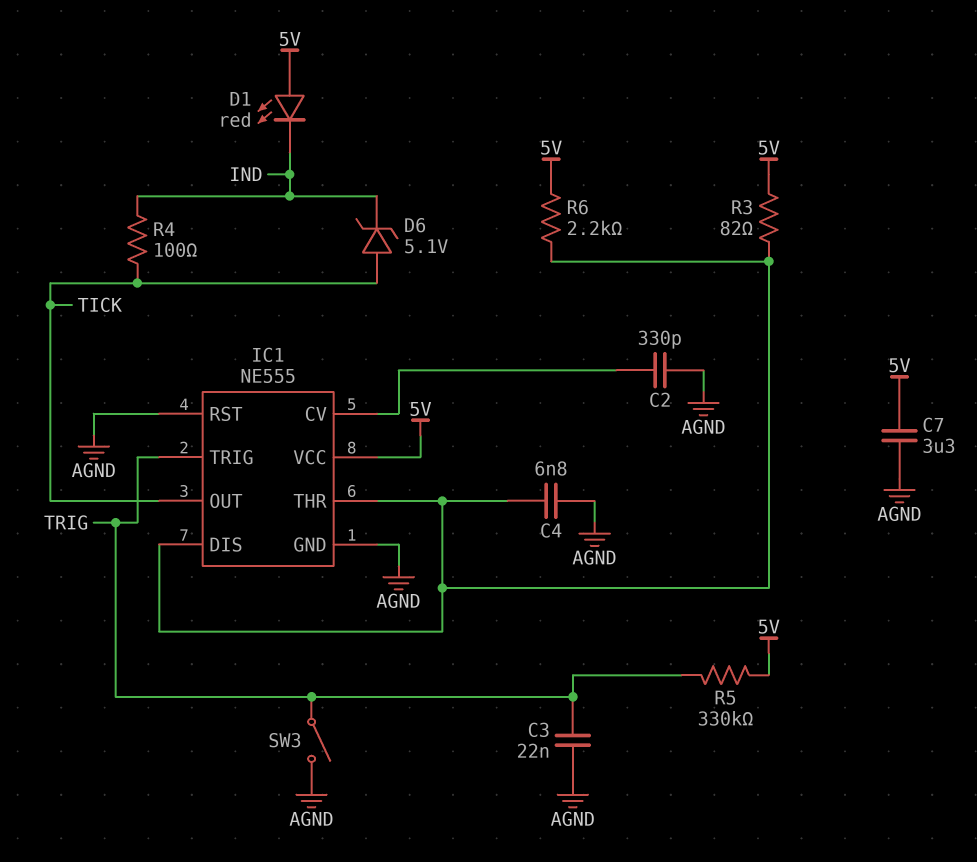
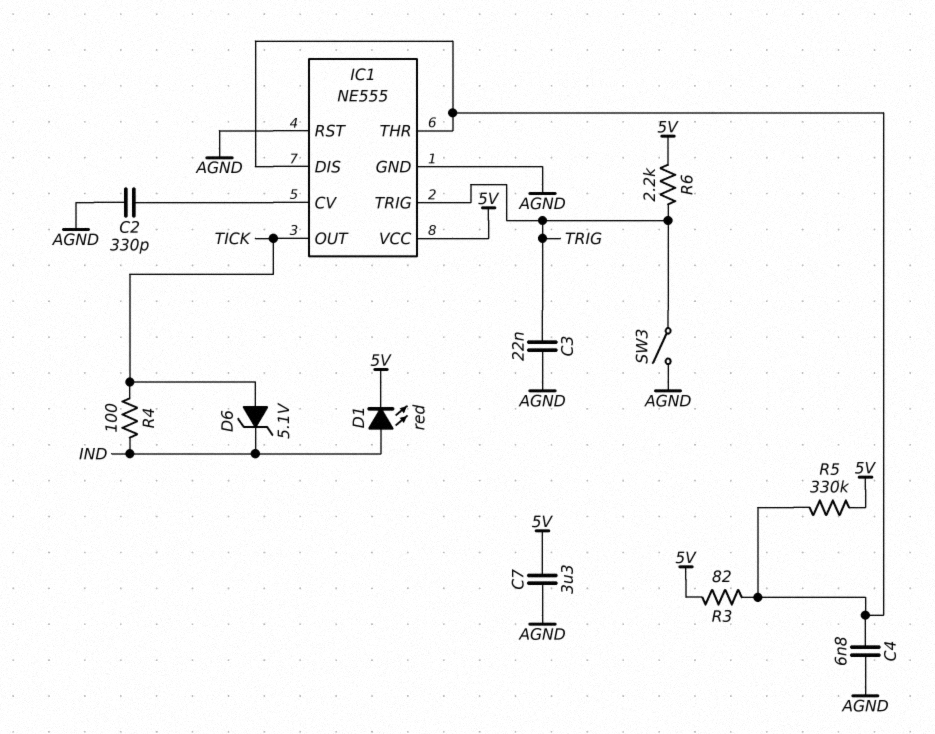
D1: LED red (A 5V, K IND) -> LED red (A IND, K 5V)
R5: 330k (5V, TRIG) -> 330k (5V, IC1/DIS)
R6: 2.2k (5V, IC1/DIS) -> 2.2k (5V, TRIG)

